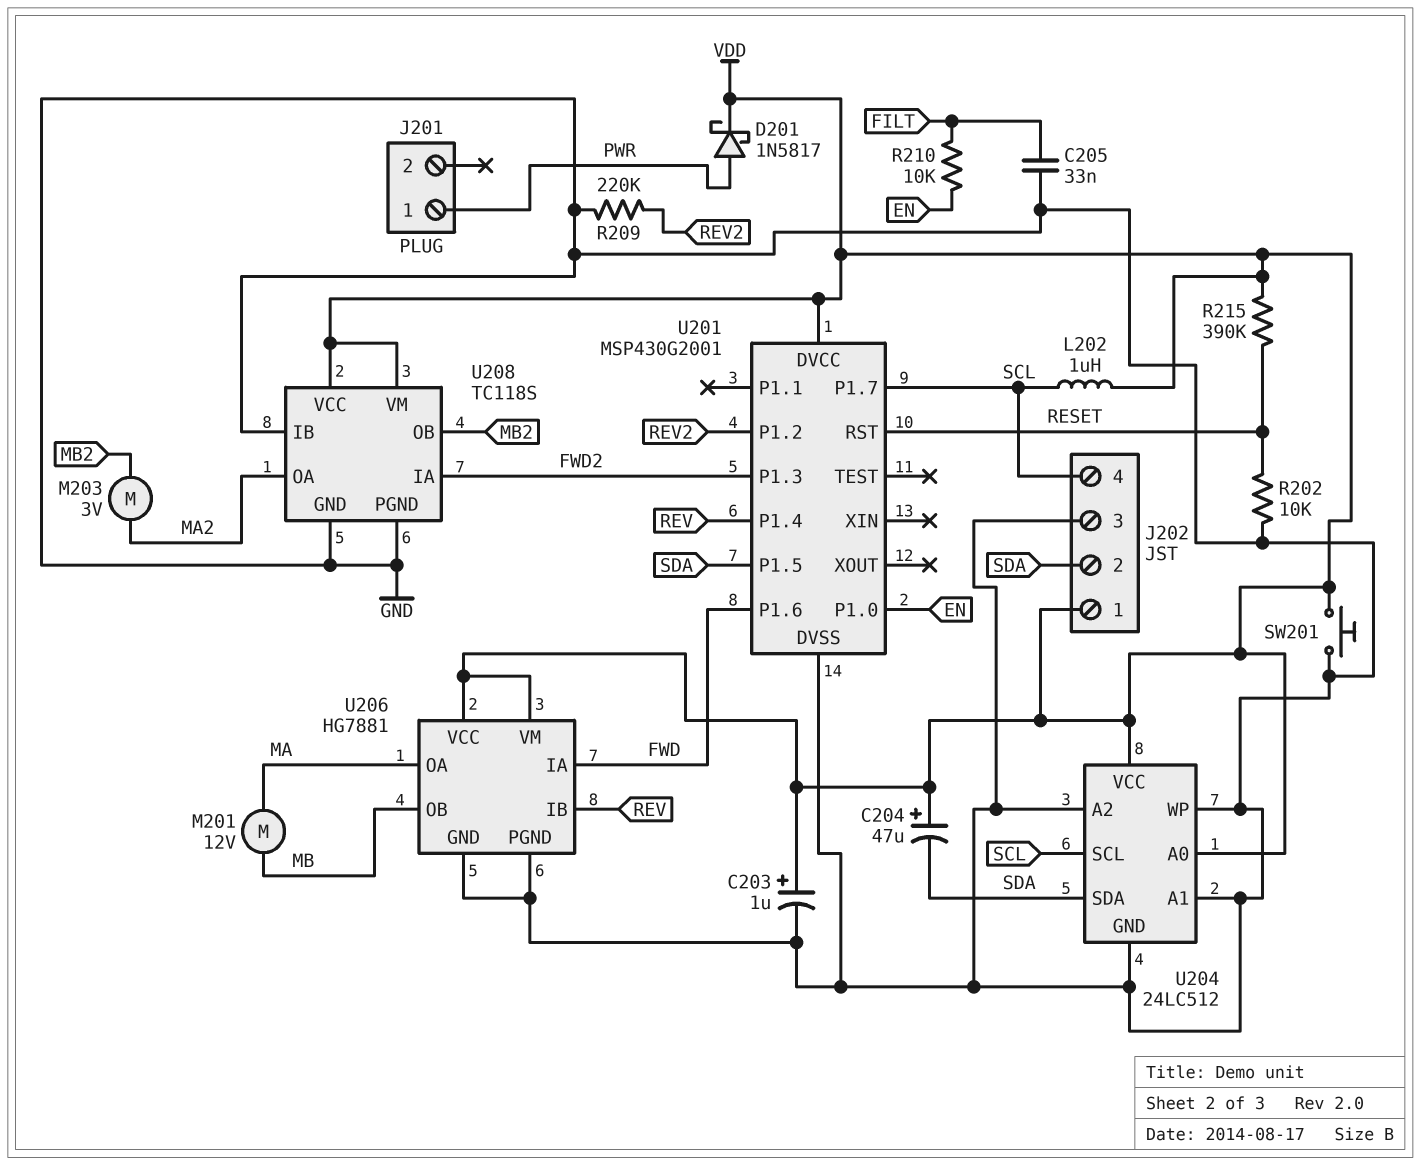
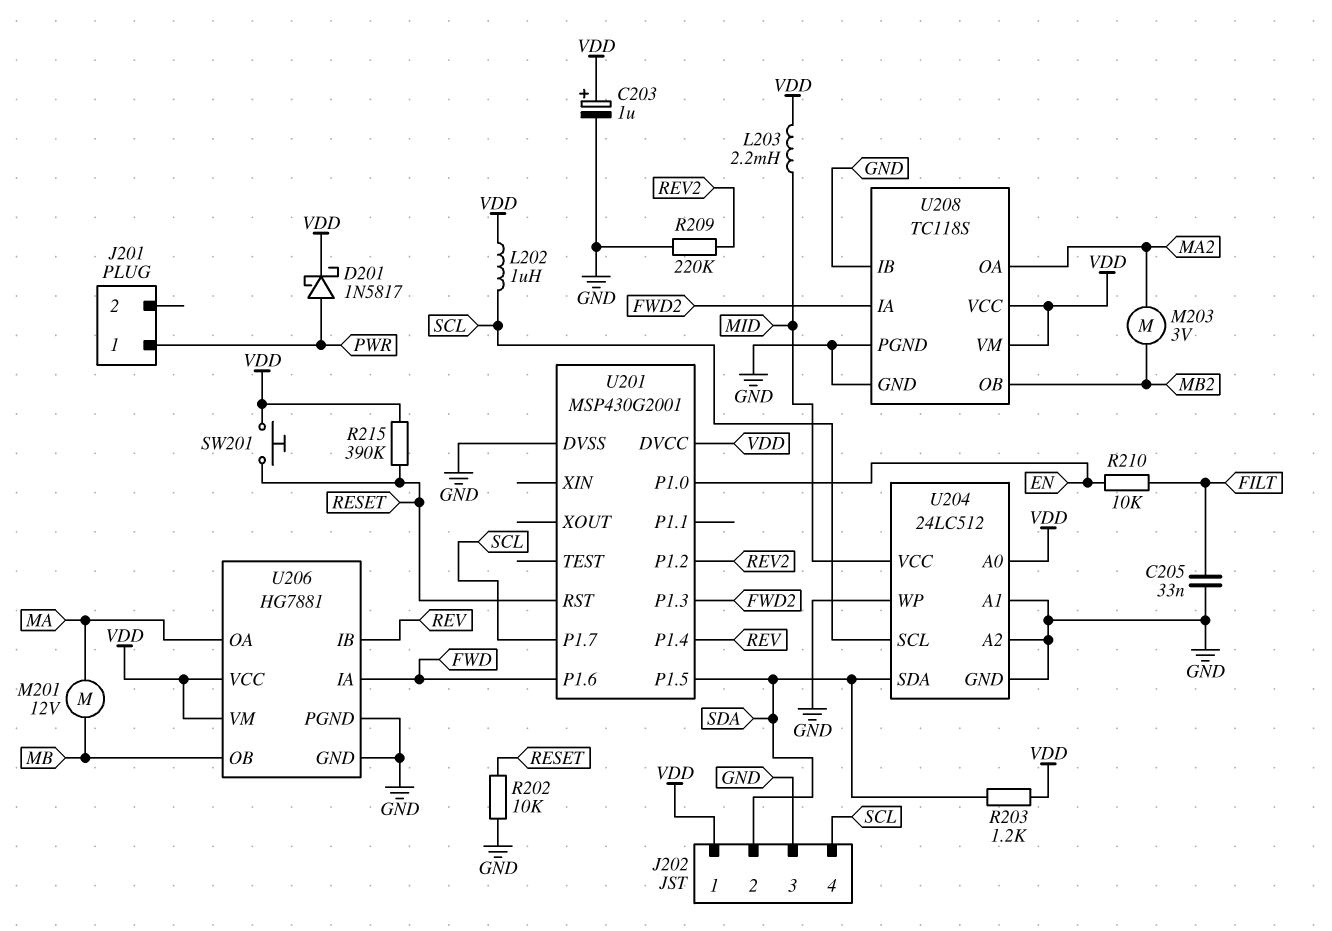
C204: 47uF (plus VDD, minus SDA) -> none
L203: none -> 2.2mH (MID, VDD)
R203: none -> 1.2k (SDA, VDD)
SW201: button (GND, VDD) -> button (RESET, VDD)
U204 pin VCC: VDD -> MID

